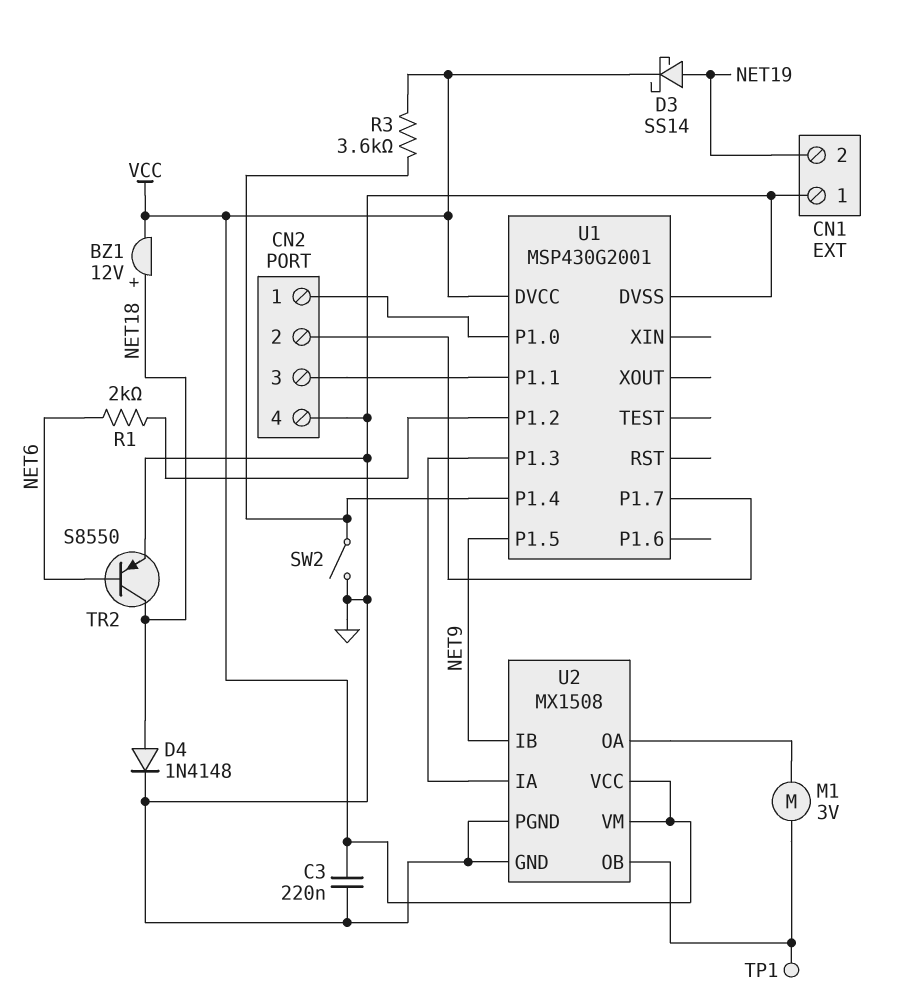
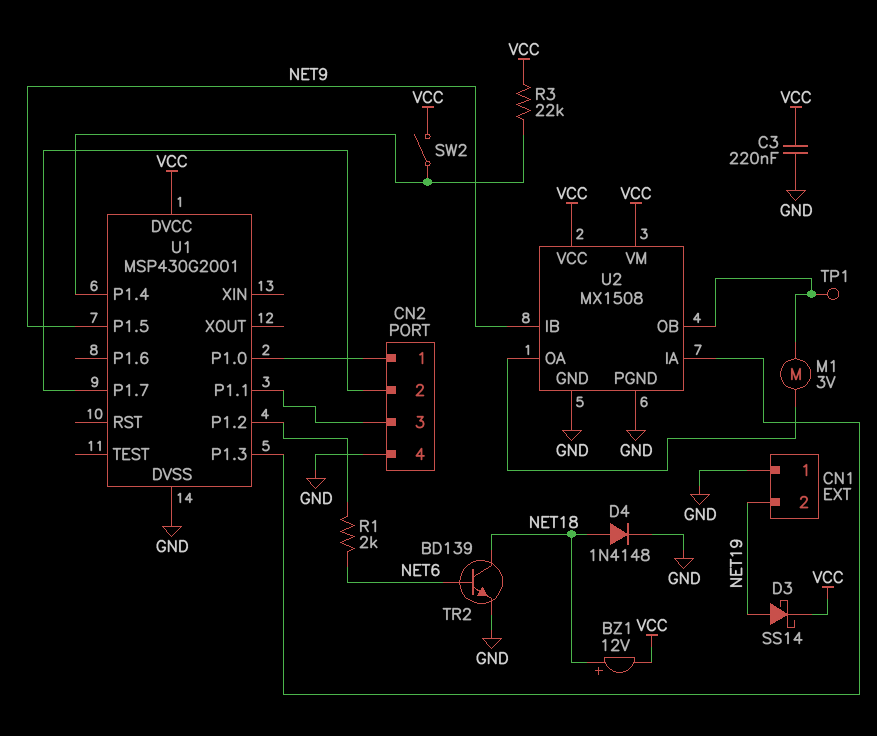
R3: 3.6k (U1/P1.4, VCC) -> 22k (U1/P1.4, VCC)
SW2: switch (GND, U1/P1.4) -> switch (U1/P1.4, VCC)
TR2: PNP S8550 (B NET6, C NET18, E GND) -> NPN BD139 (B NET6, C NET18, E GND)

